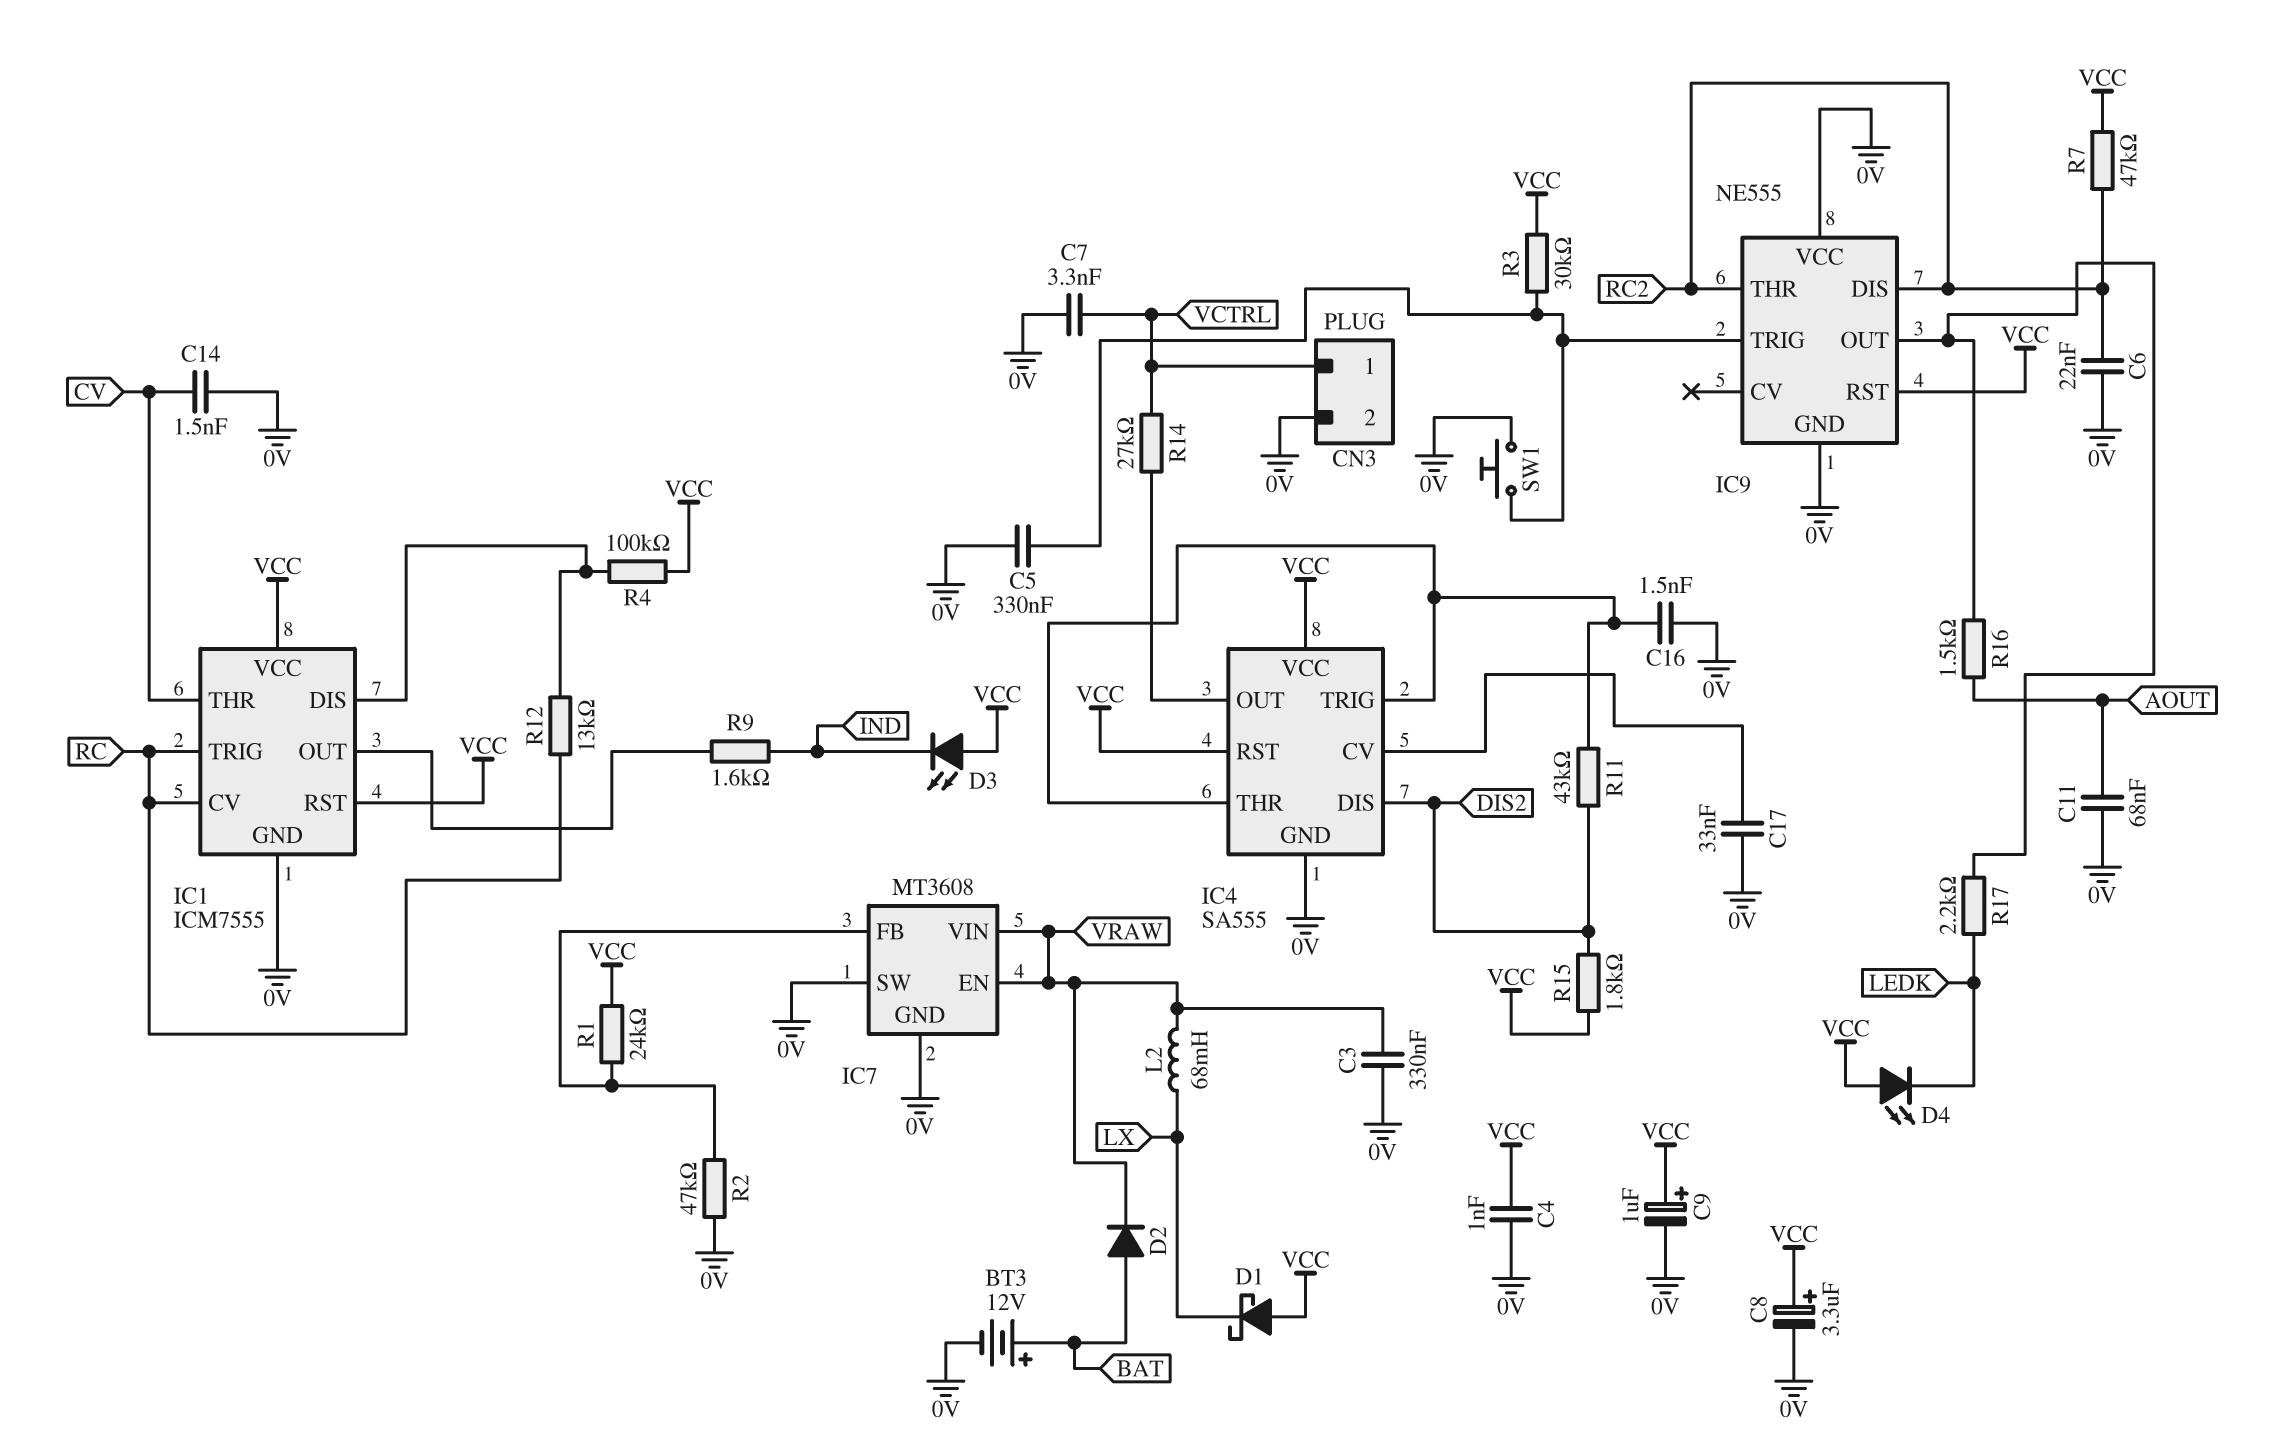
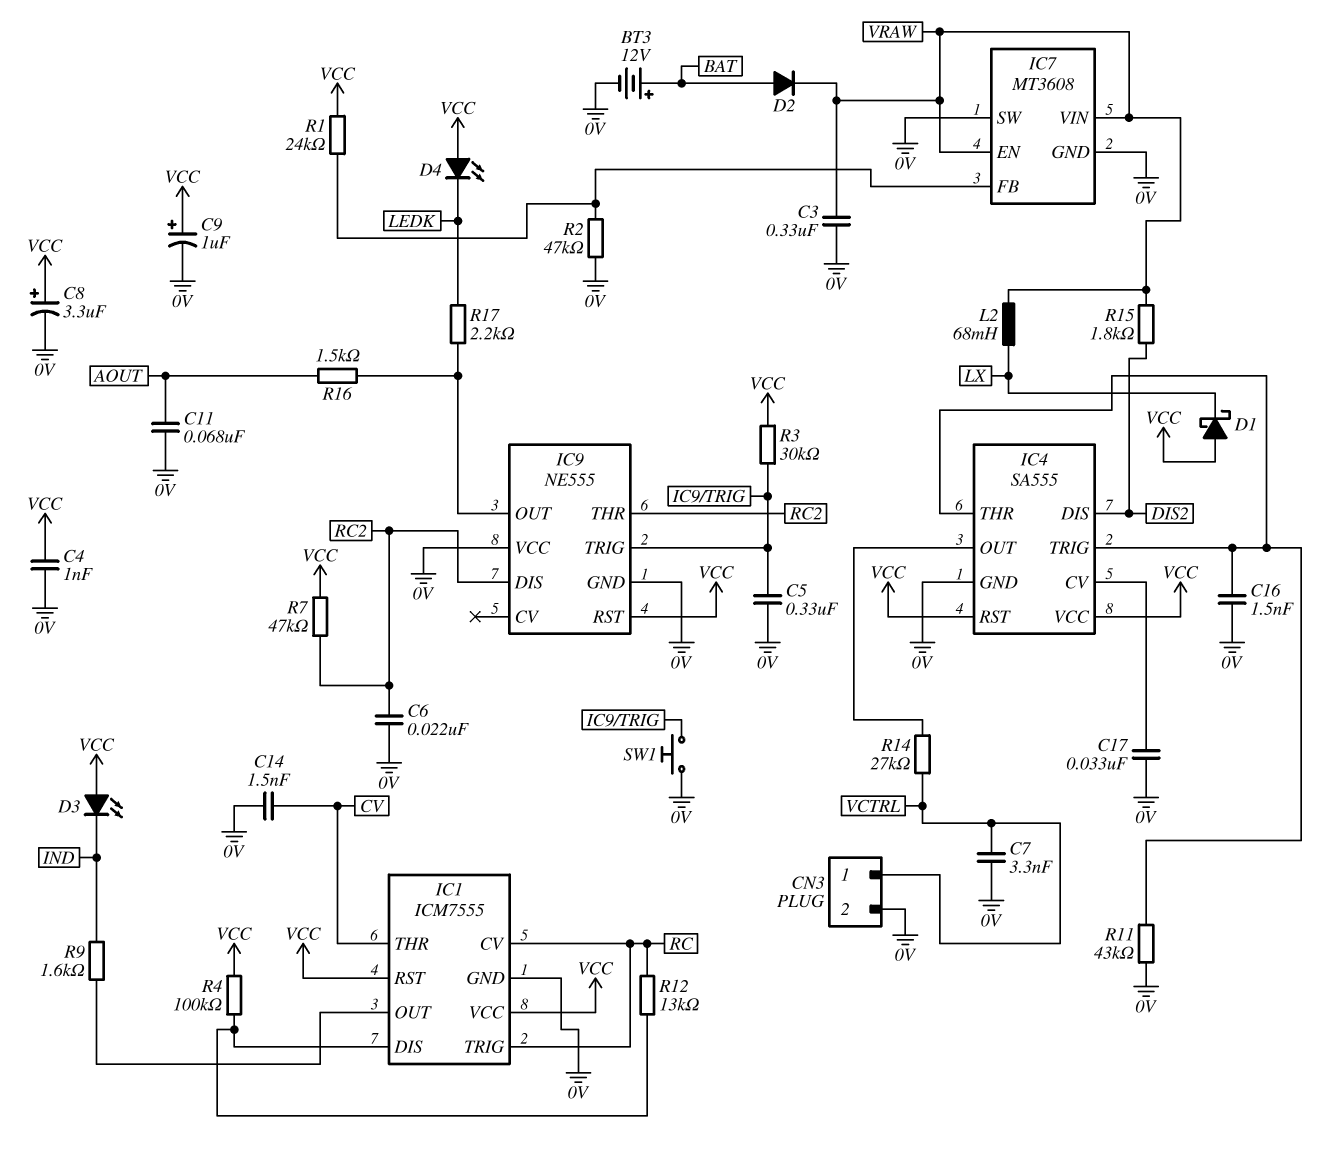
R11: 43k (DIS2, IC4/THR) -> 43k (0V, IC4/THR)
R15: 1.8k (DIS2, VCC) -> 1.8k (DIS2, VRAW)

